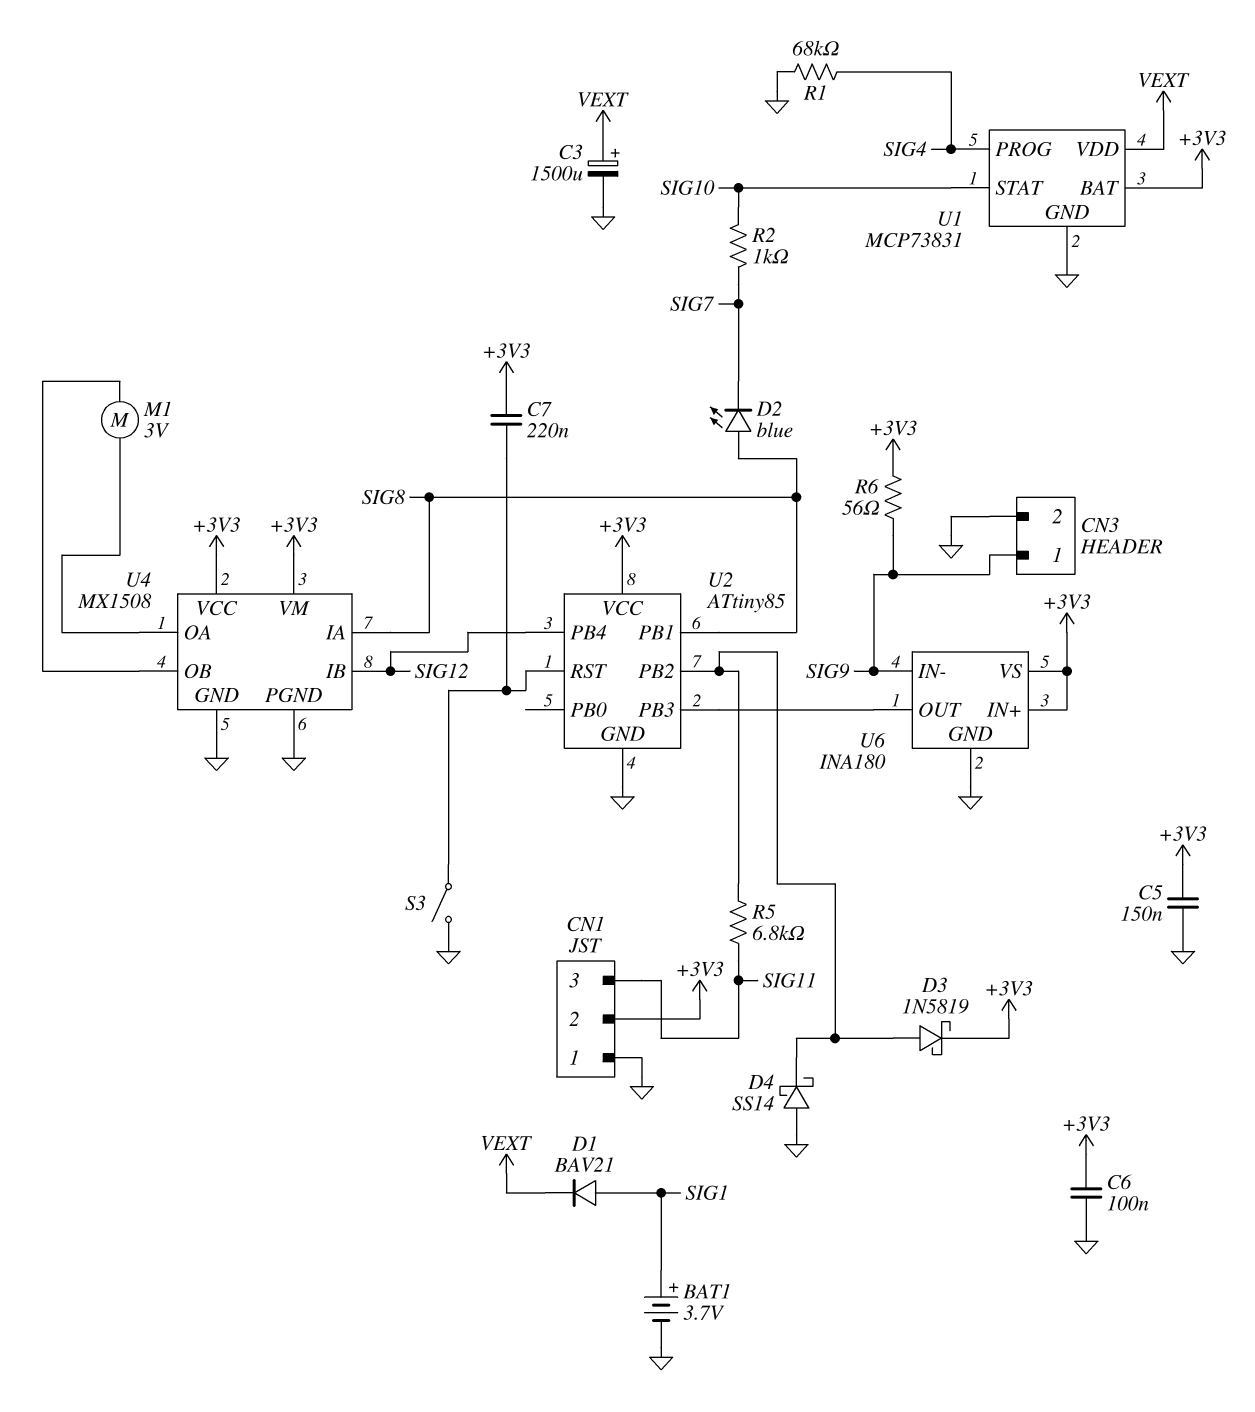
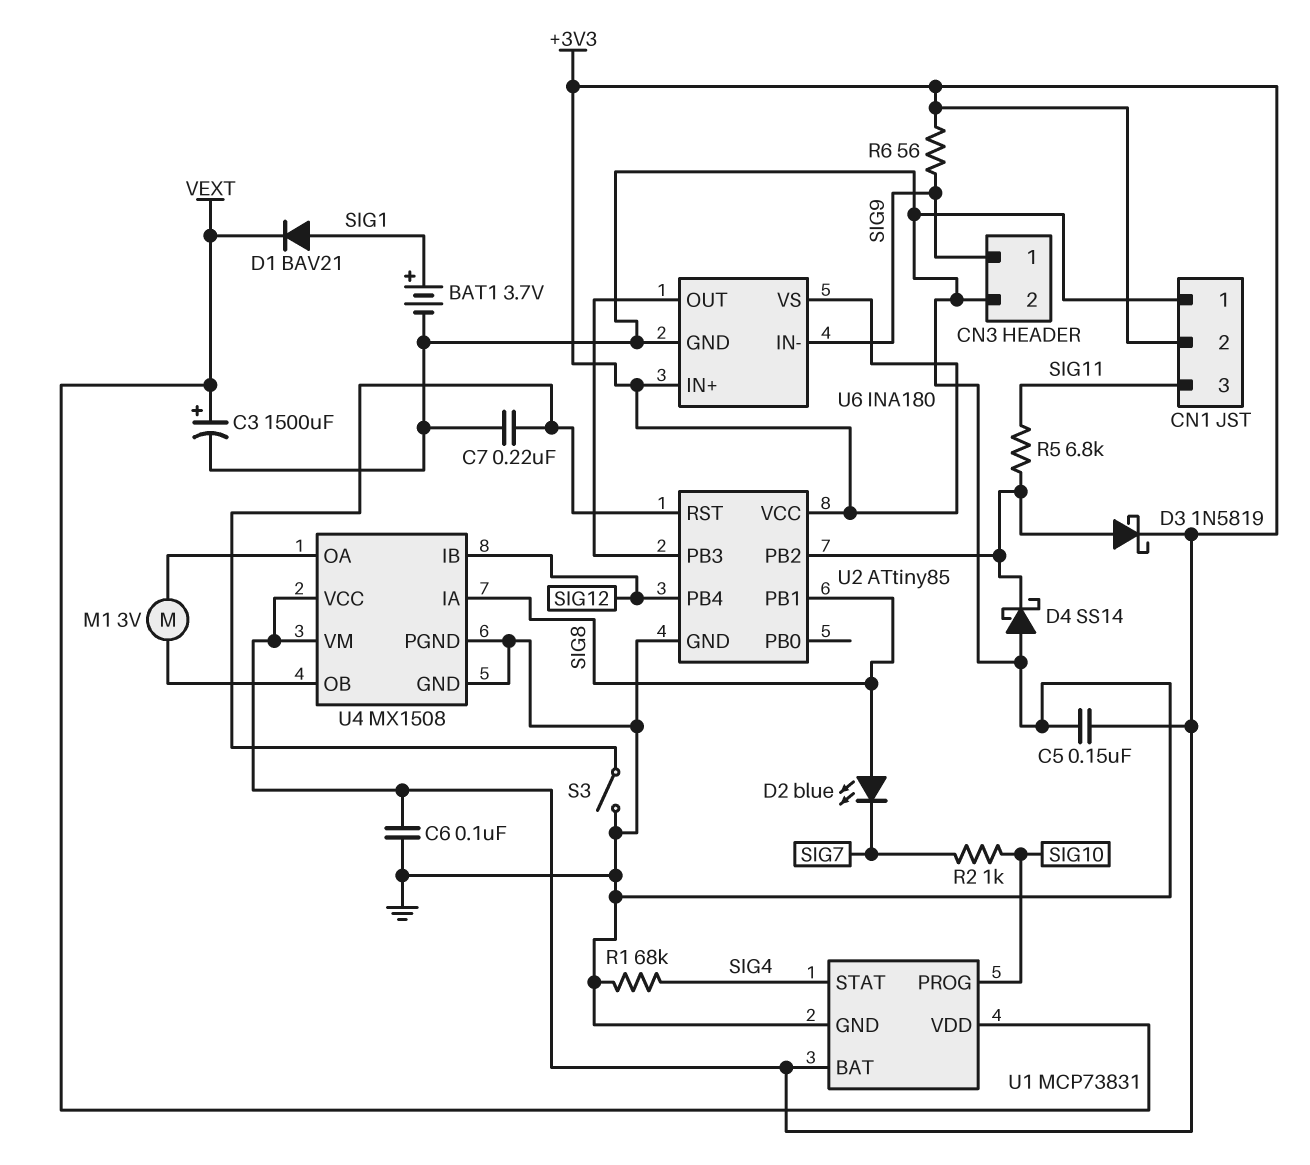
C7: 220nF (+3V3, U2/RST) -> 220nF (GND, U2/RST)
U1 pin PROG: SIG4 -> SIG10
U1 pin STAT: SIG10 -> SIG4

